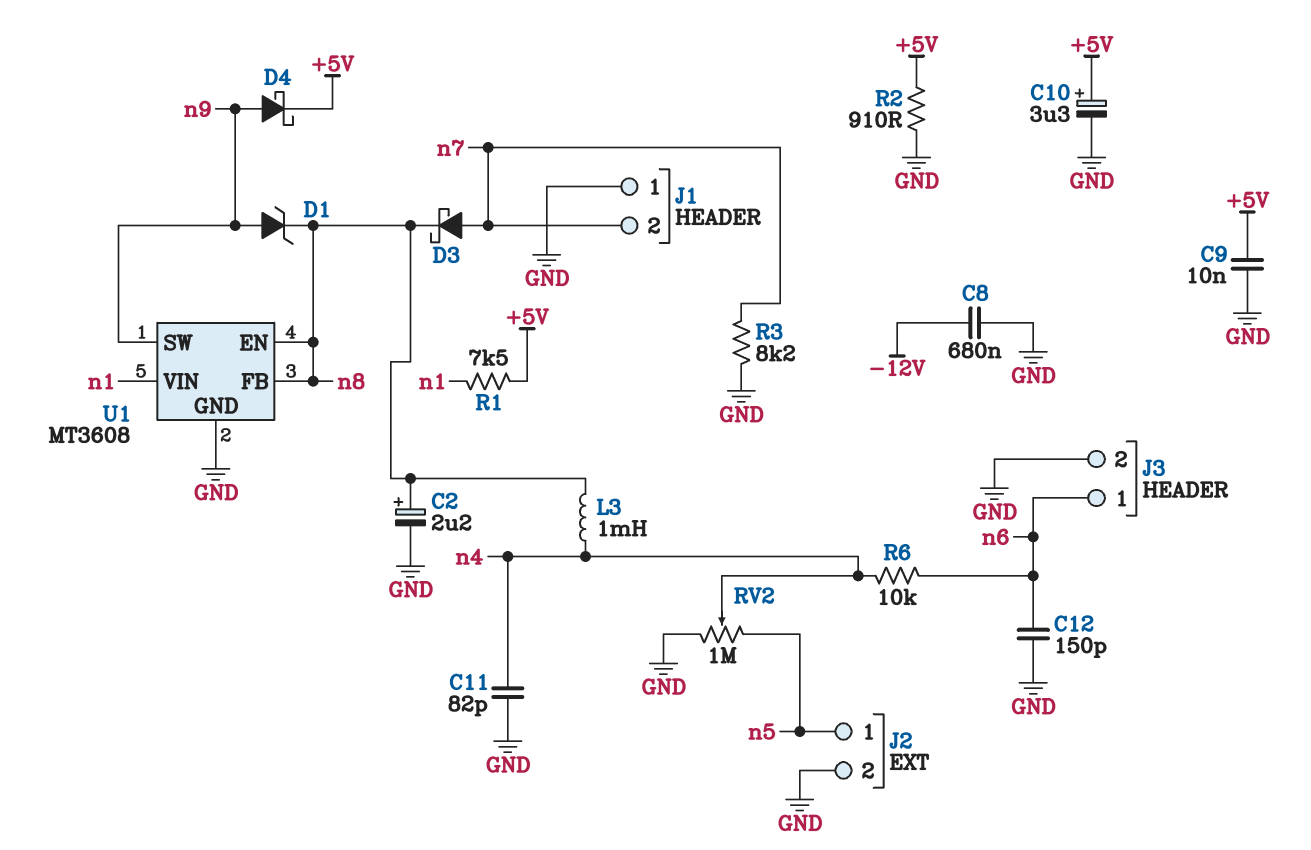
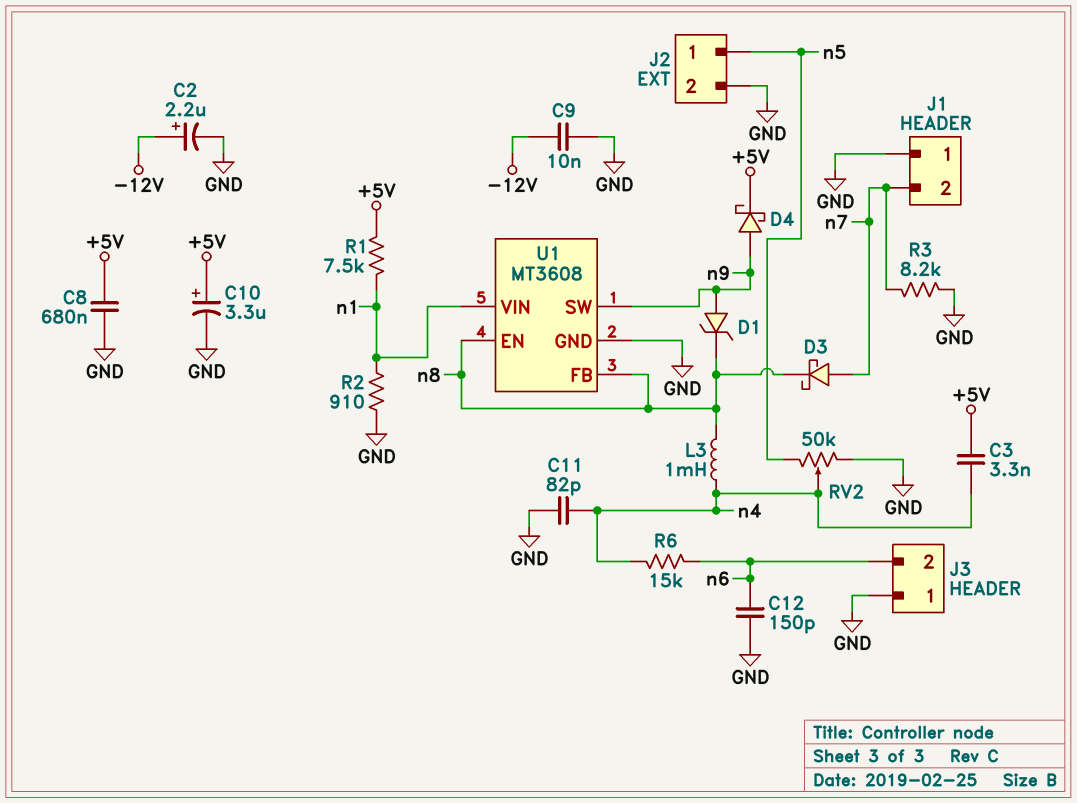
C2: 2.2uF (plus n8, minus GND) -> 2.2uF (plus -12V, minus GND)
C3: none -> 3.3nF (+5V, n4)
C8: 680nF (-12V, GND) -> 680nF (+5V, GND)
C9: 10nF (+5V, GND) -> 10nF (-12V, GND)
J3 pin 1: n6 -> GND
J3 pin 2: GND -> n6
R2: 910 (+5V, GND) -> 910 (GND, n1)
R6: 10k (n4, n6) -> 15k (n4, n6)
RV2: 1M (GND, n5, wiper n4) -> 50k (GND, n5, wiper n4)

